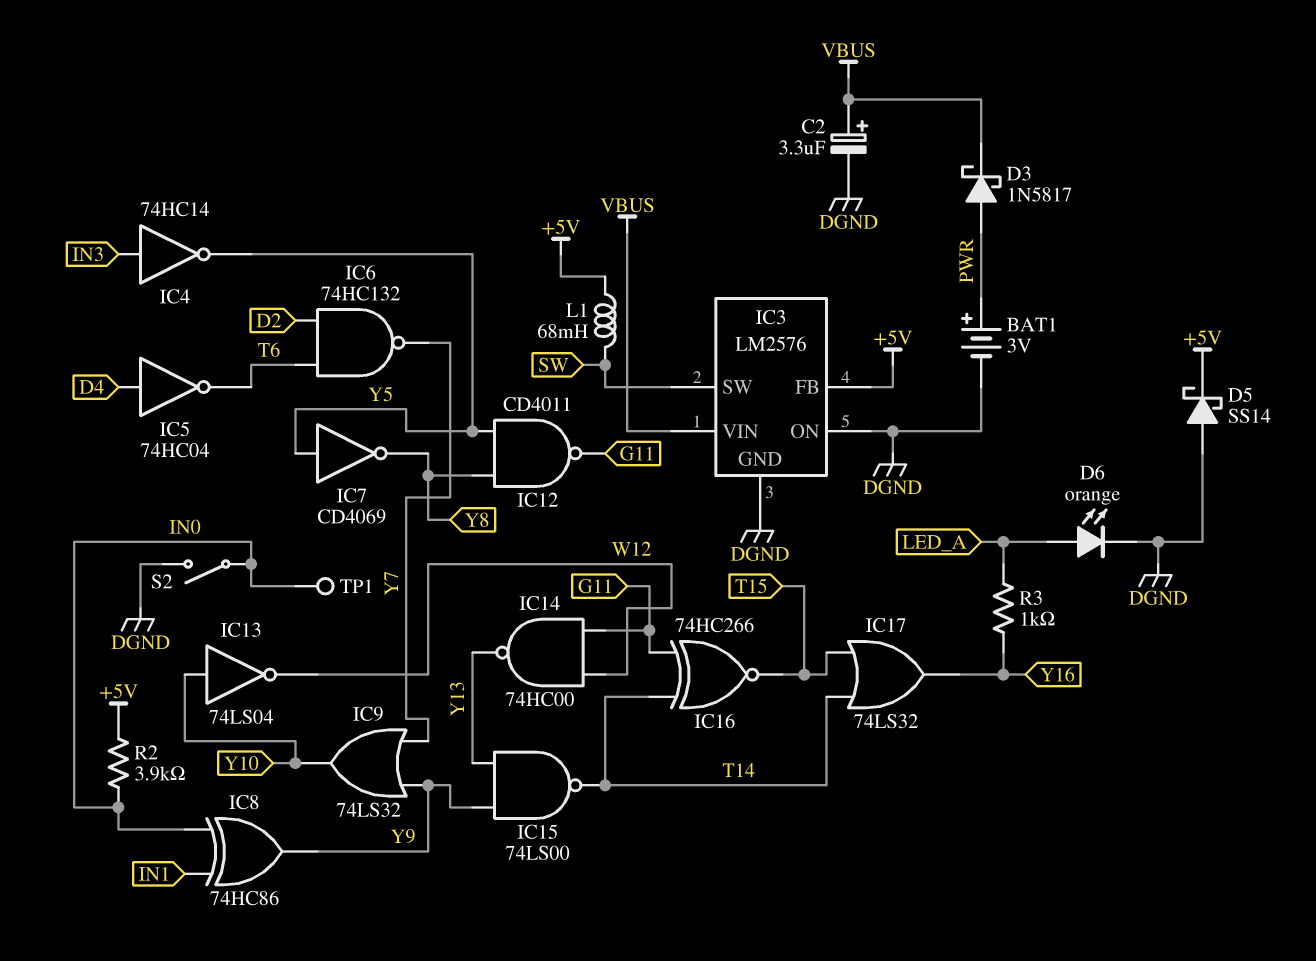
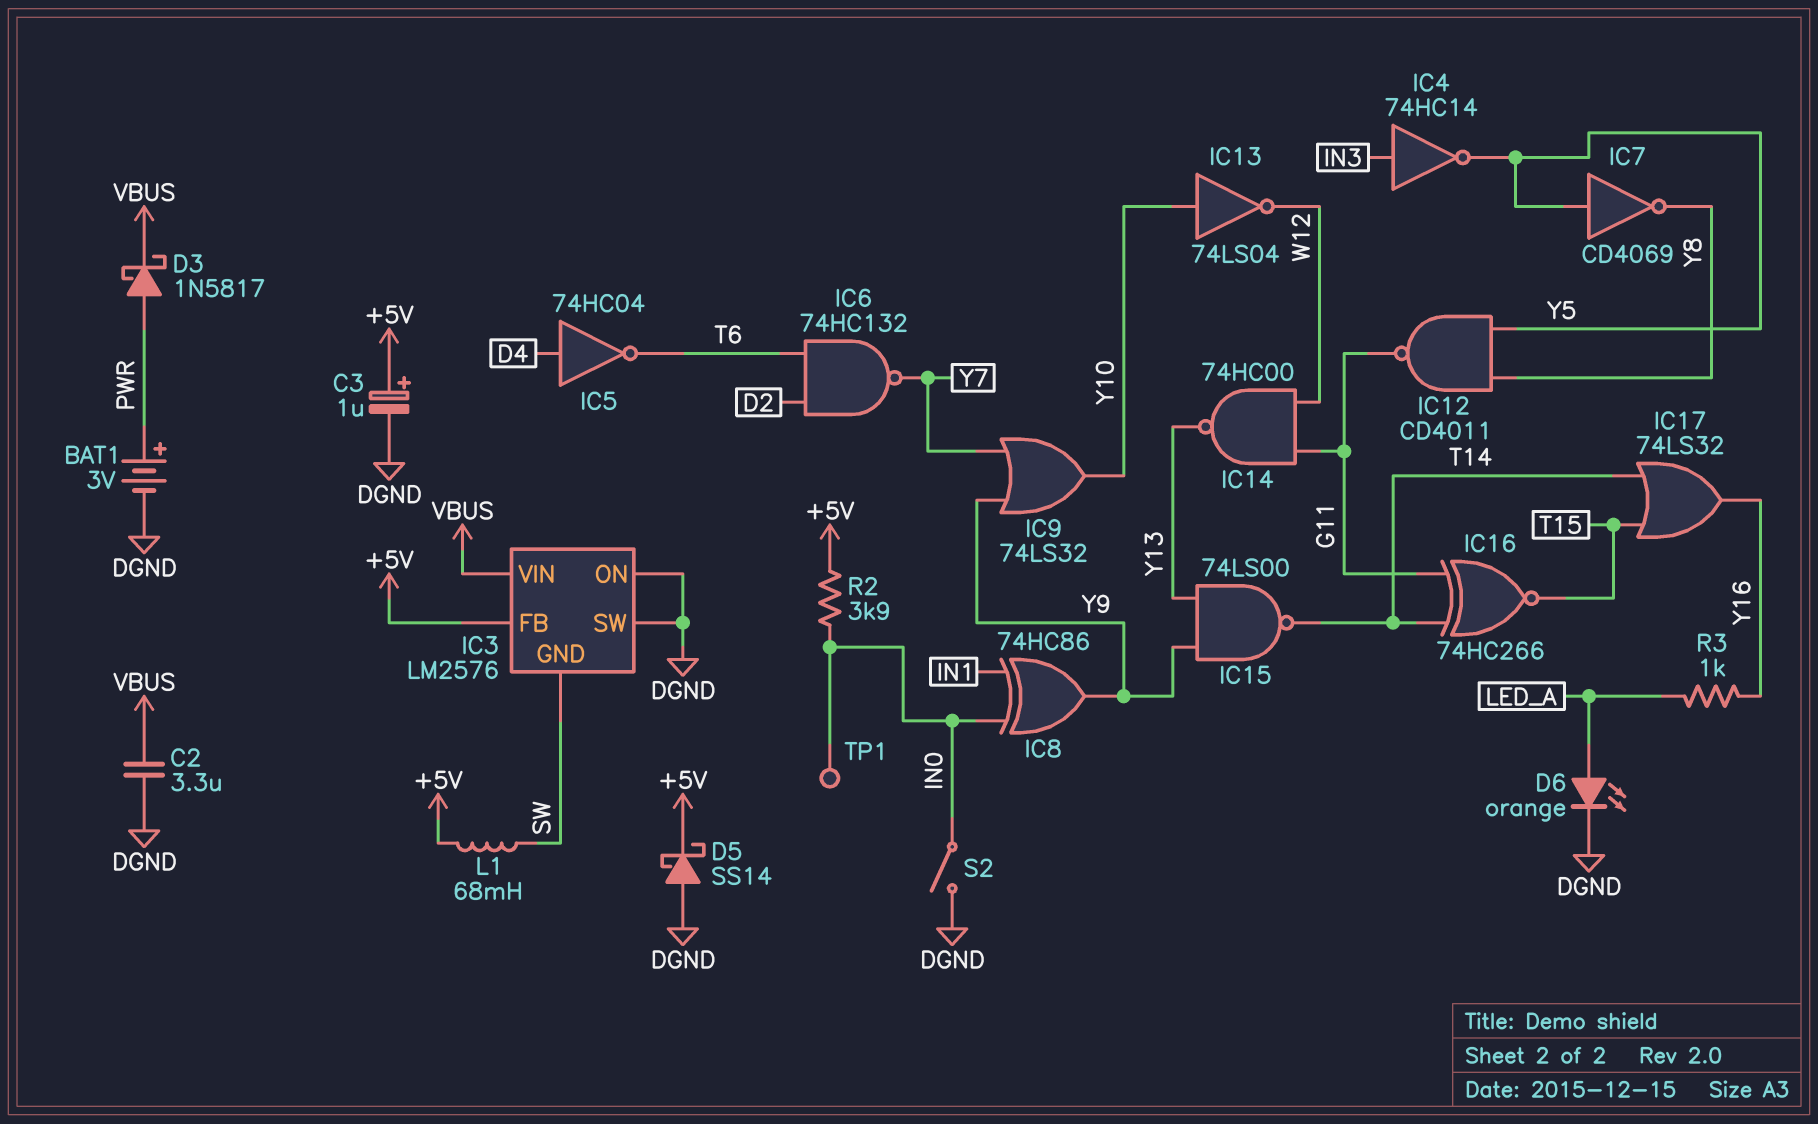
C2: 3.3uF (plus VBUS, minus DGND) -> 3.3uF (DGND, VBUS)
C3: none -> 1uF (plus +5V, minus DGND)
IC3 pin GND: DGND -> SW
IC3 pin SW: SW -> DGND

